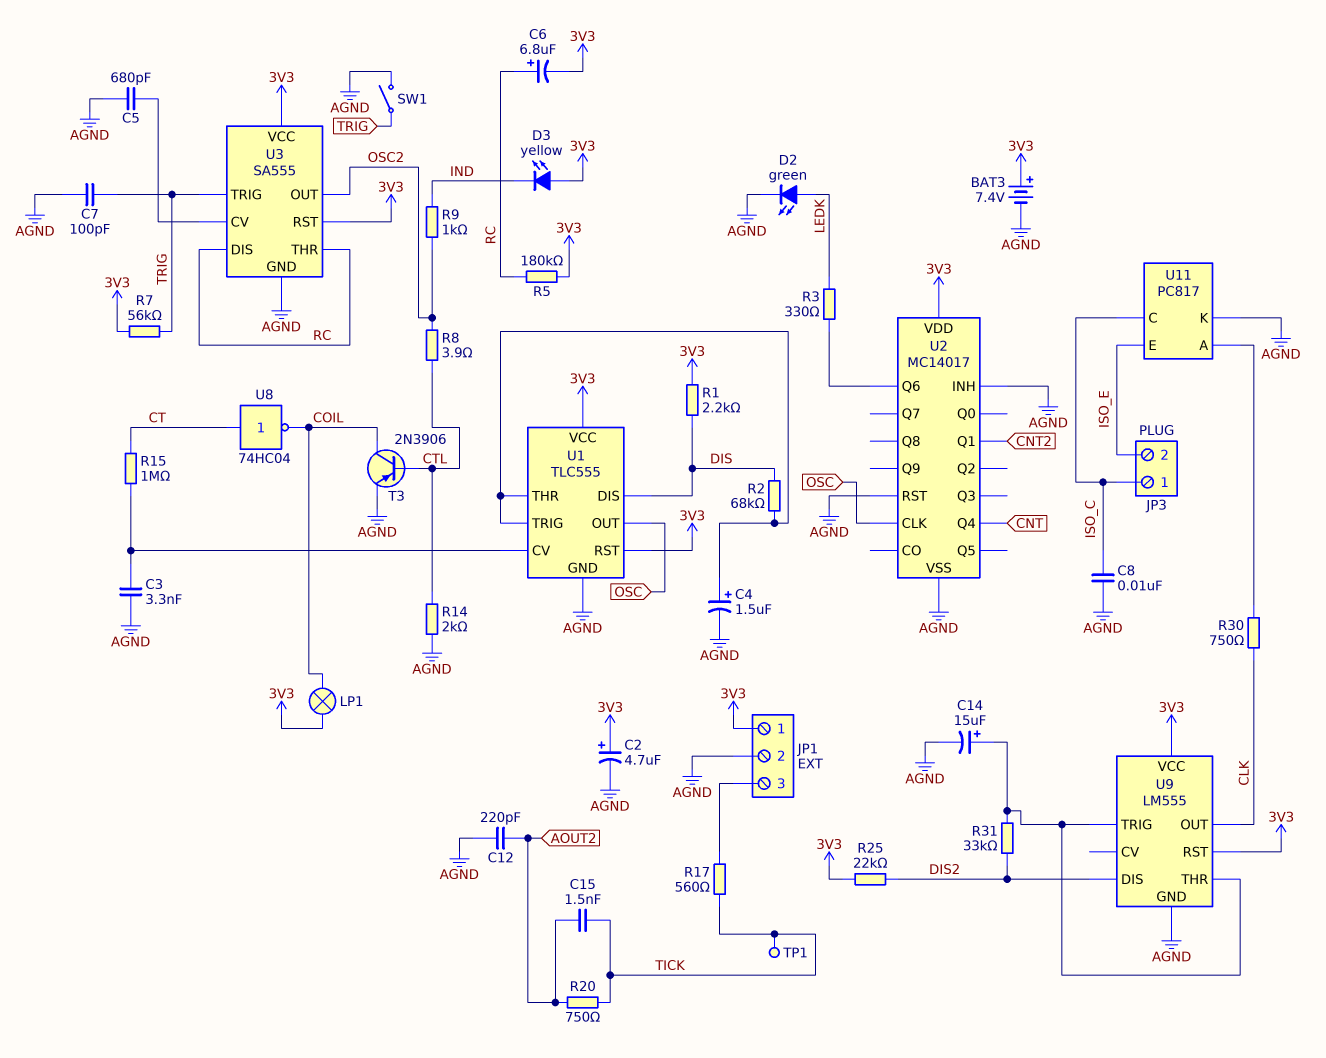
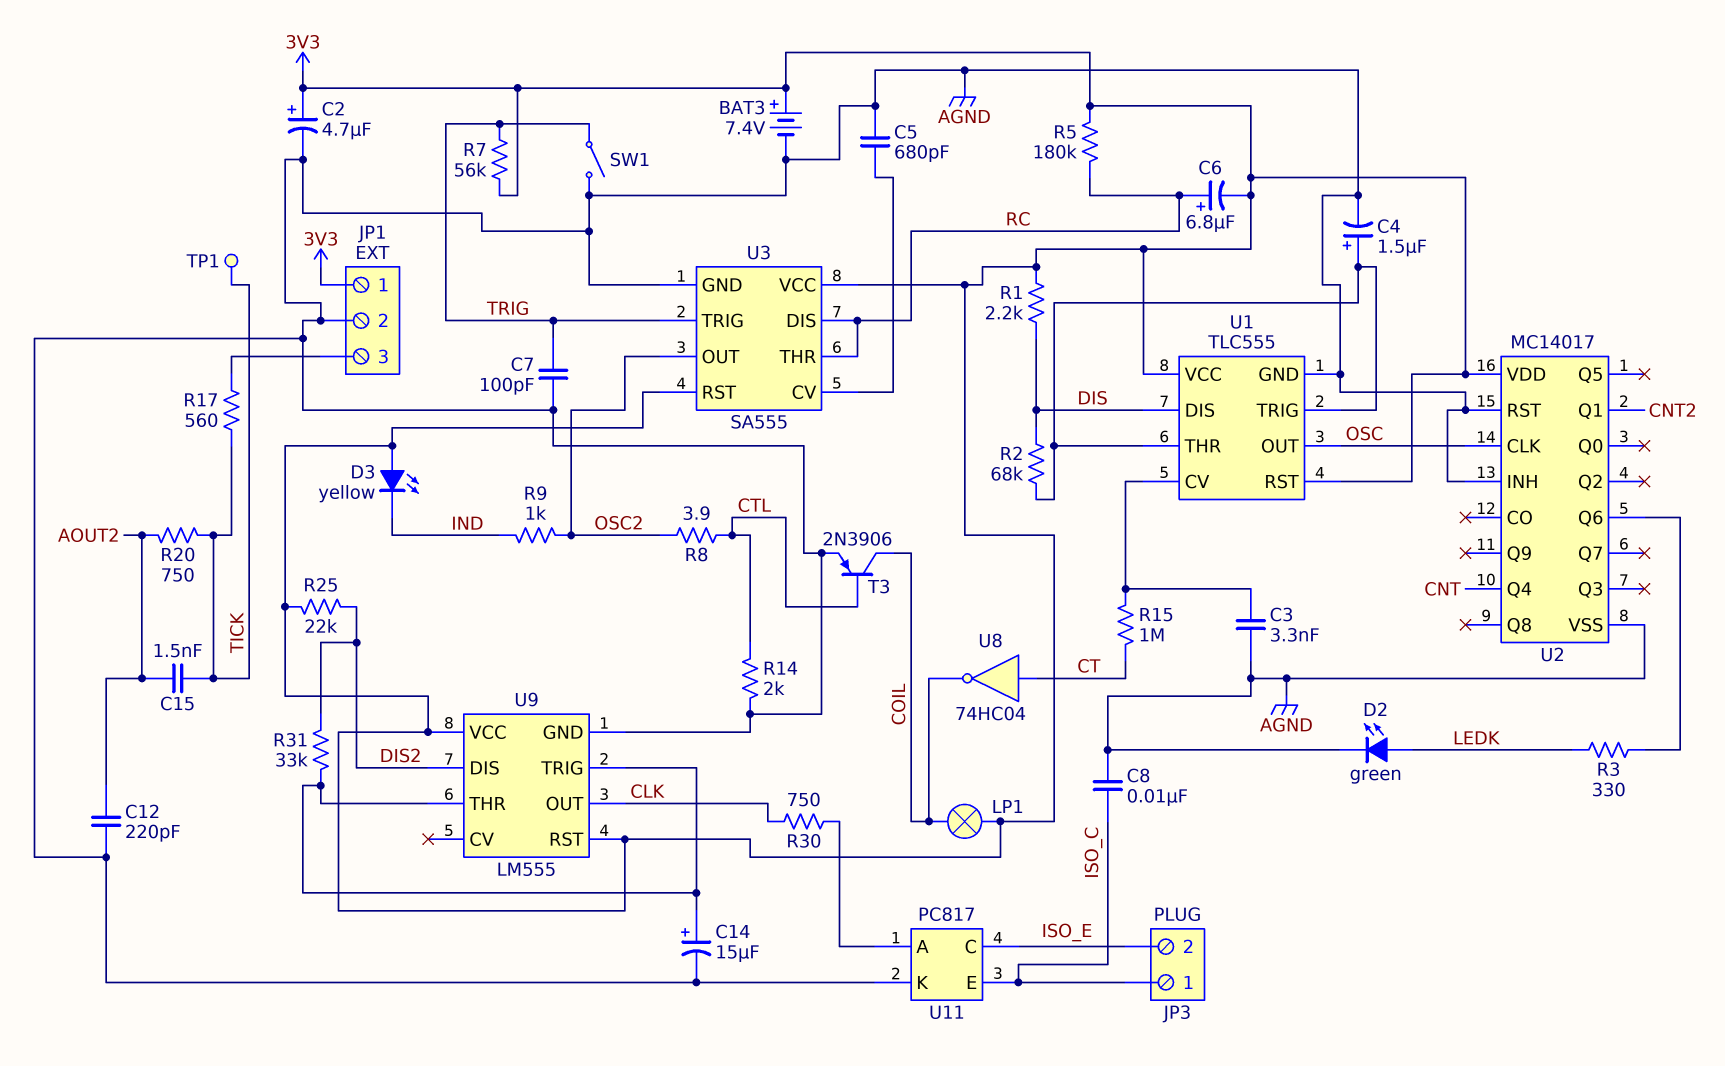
U11 pin C: ISO_C -> ISO_E
U11 pin E: ISO_E -> ISO_C

